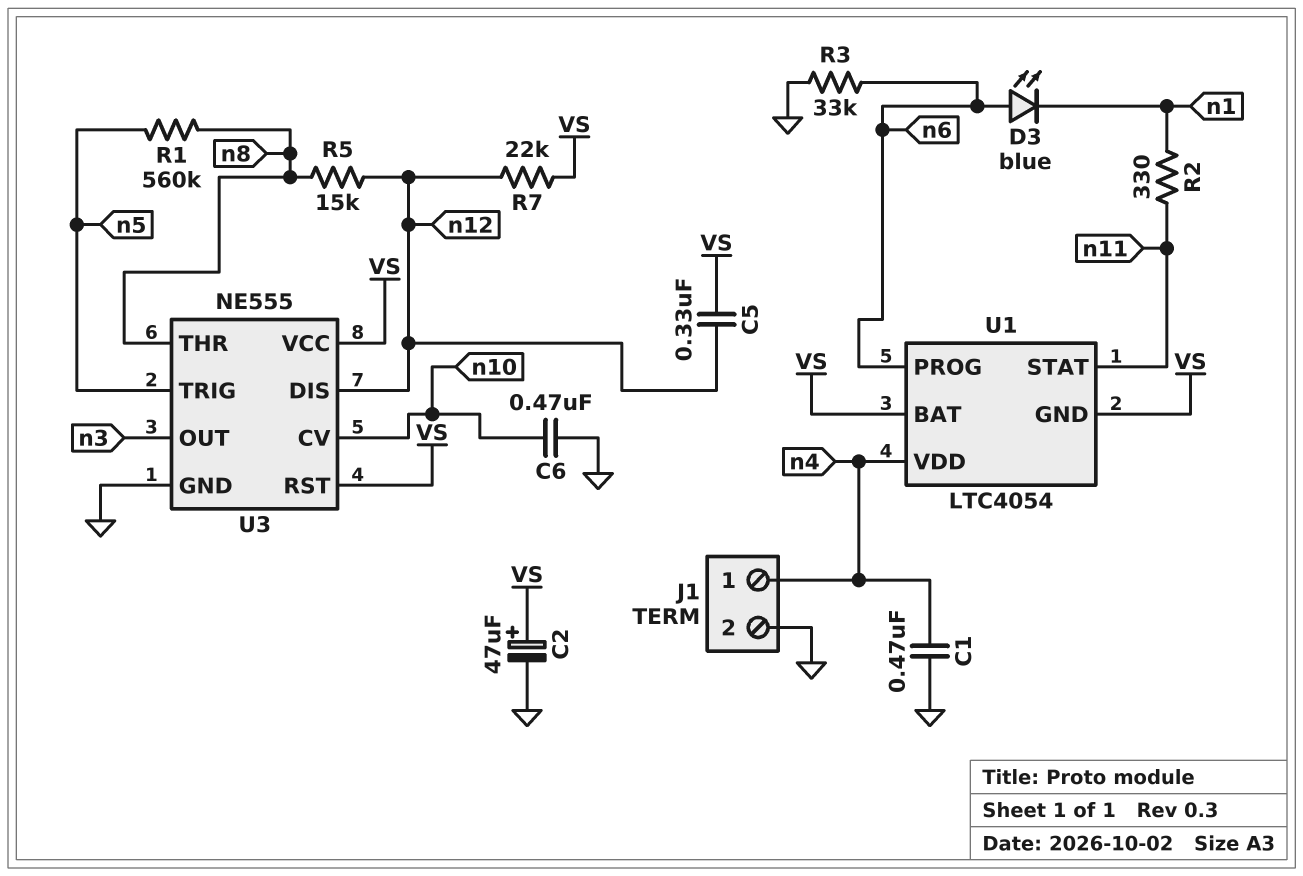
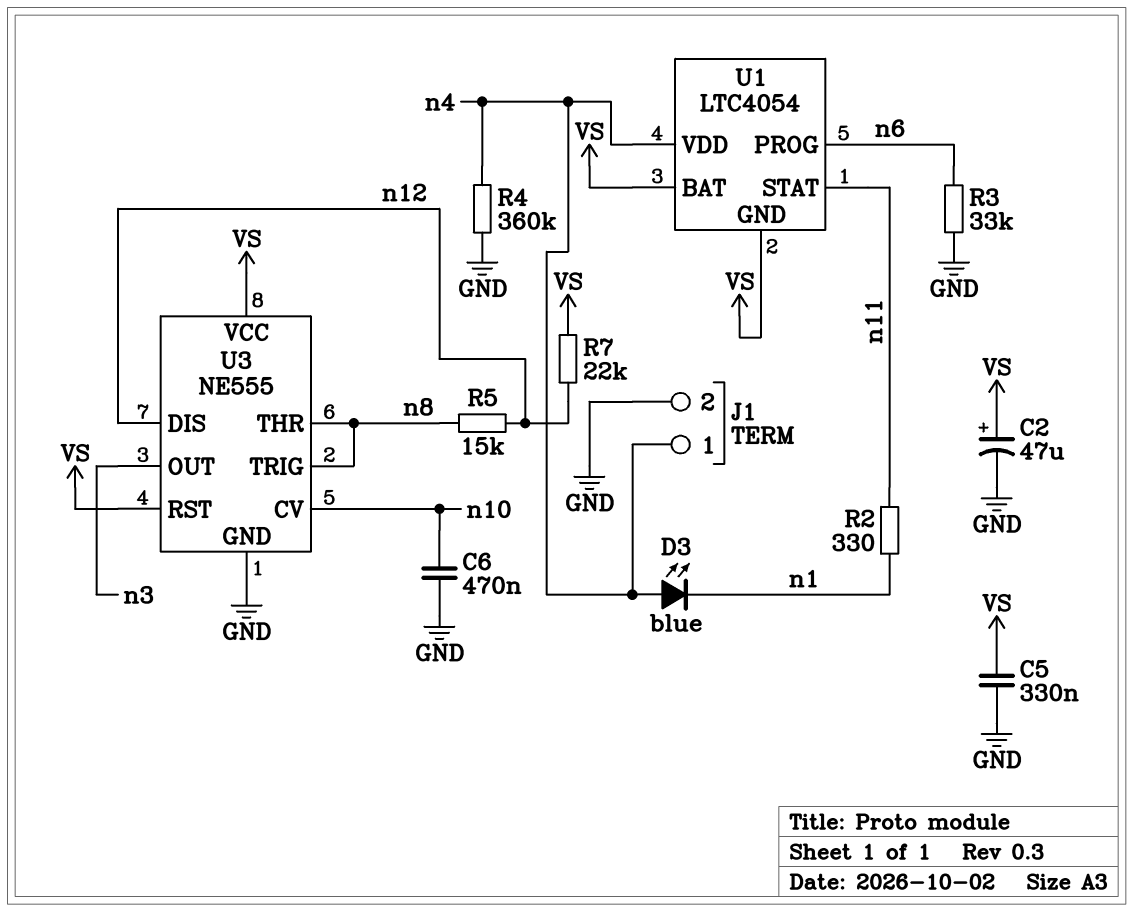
C1: 470nF (GND, n4) -> none
C5: 330nF (VS, n12) -> 330nF (GND, VS)
D3: LED blue (A n6, K n1) -> LED blue (A n4, K n1)
R1: 560k (n5, n8) -> none
R4: none -> 360k (GND, n4)
U3 pin TRIG: n5 -> n8

